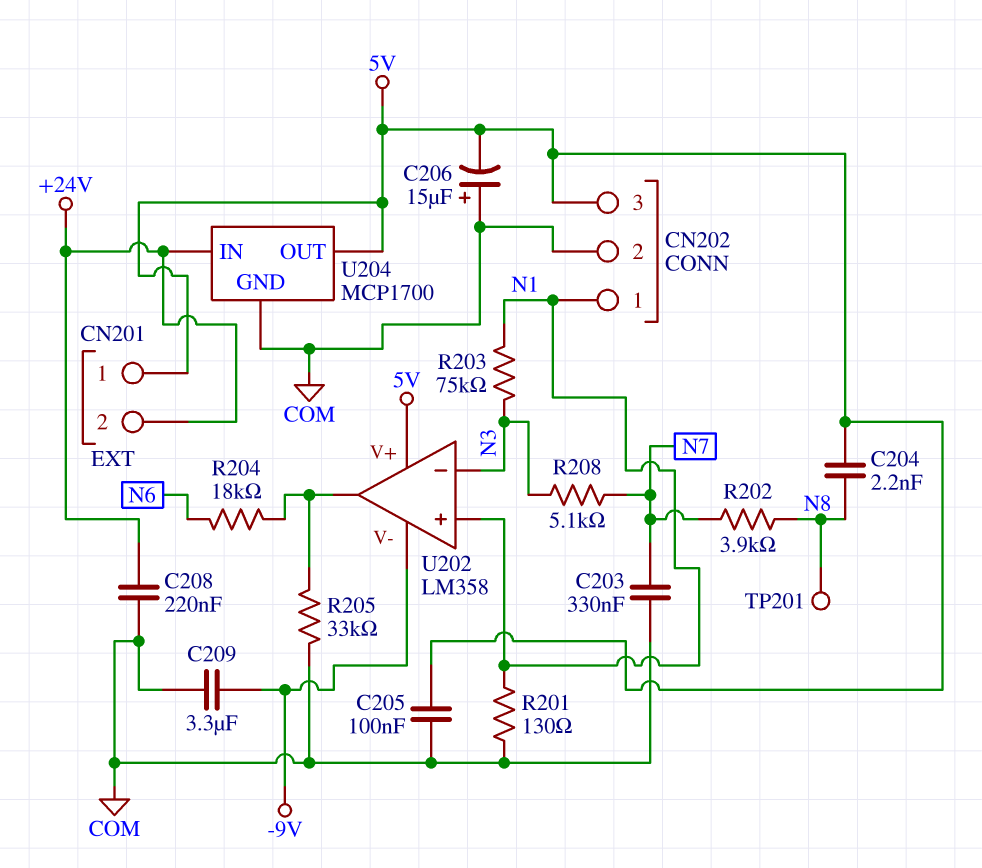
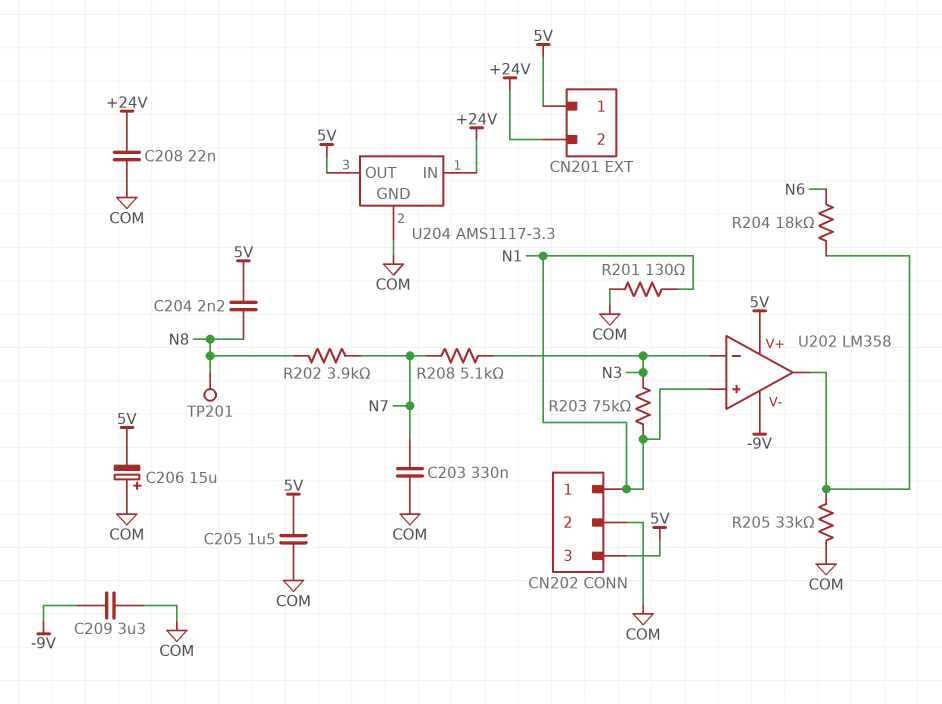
C205: 100nF (5V, COM) -> 1.5uF (5V, COM)
C208: 220nF (+24V, COM) -> 22nF (+24V, COM)
U204: MCP1700 -> AMS1117-3.3

